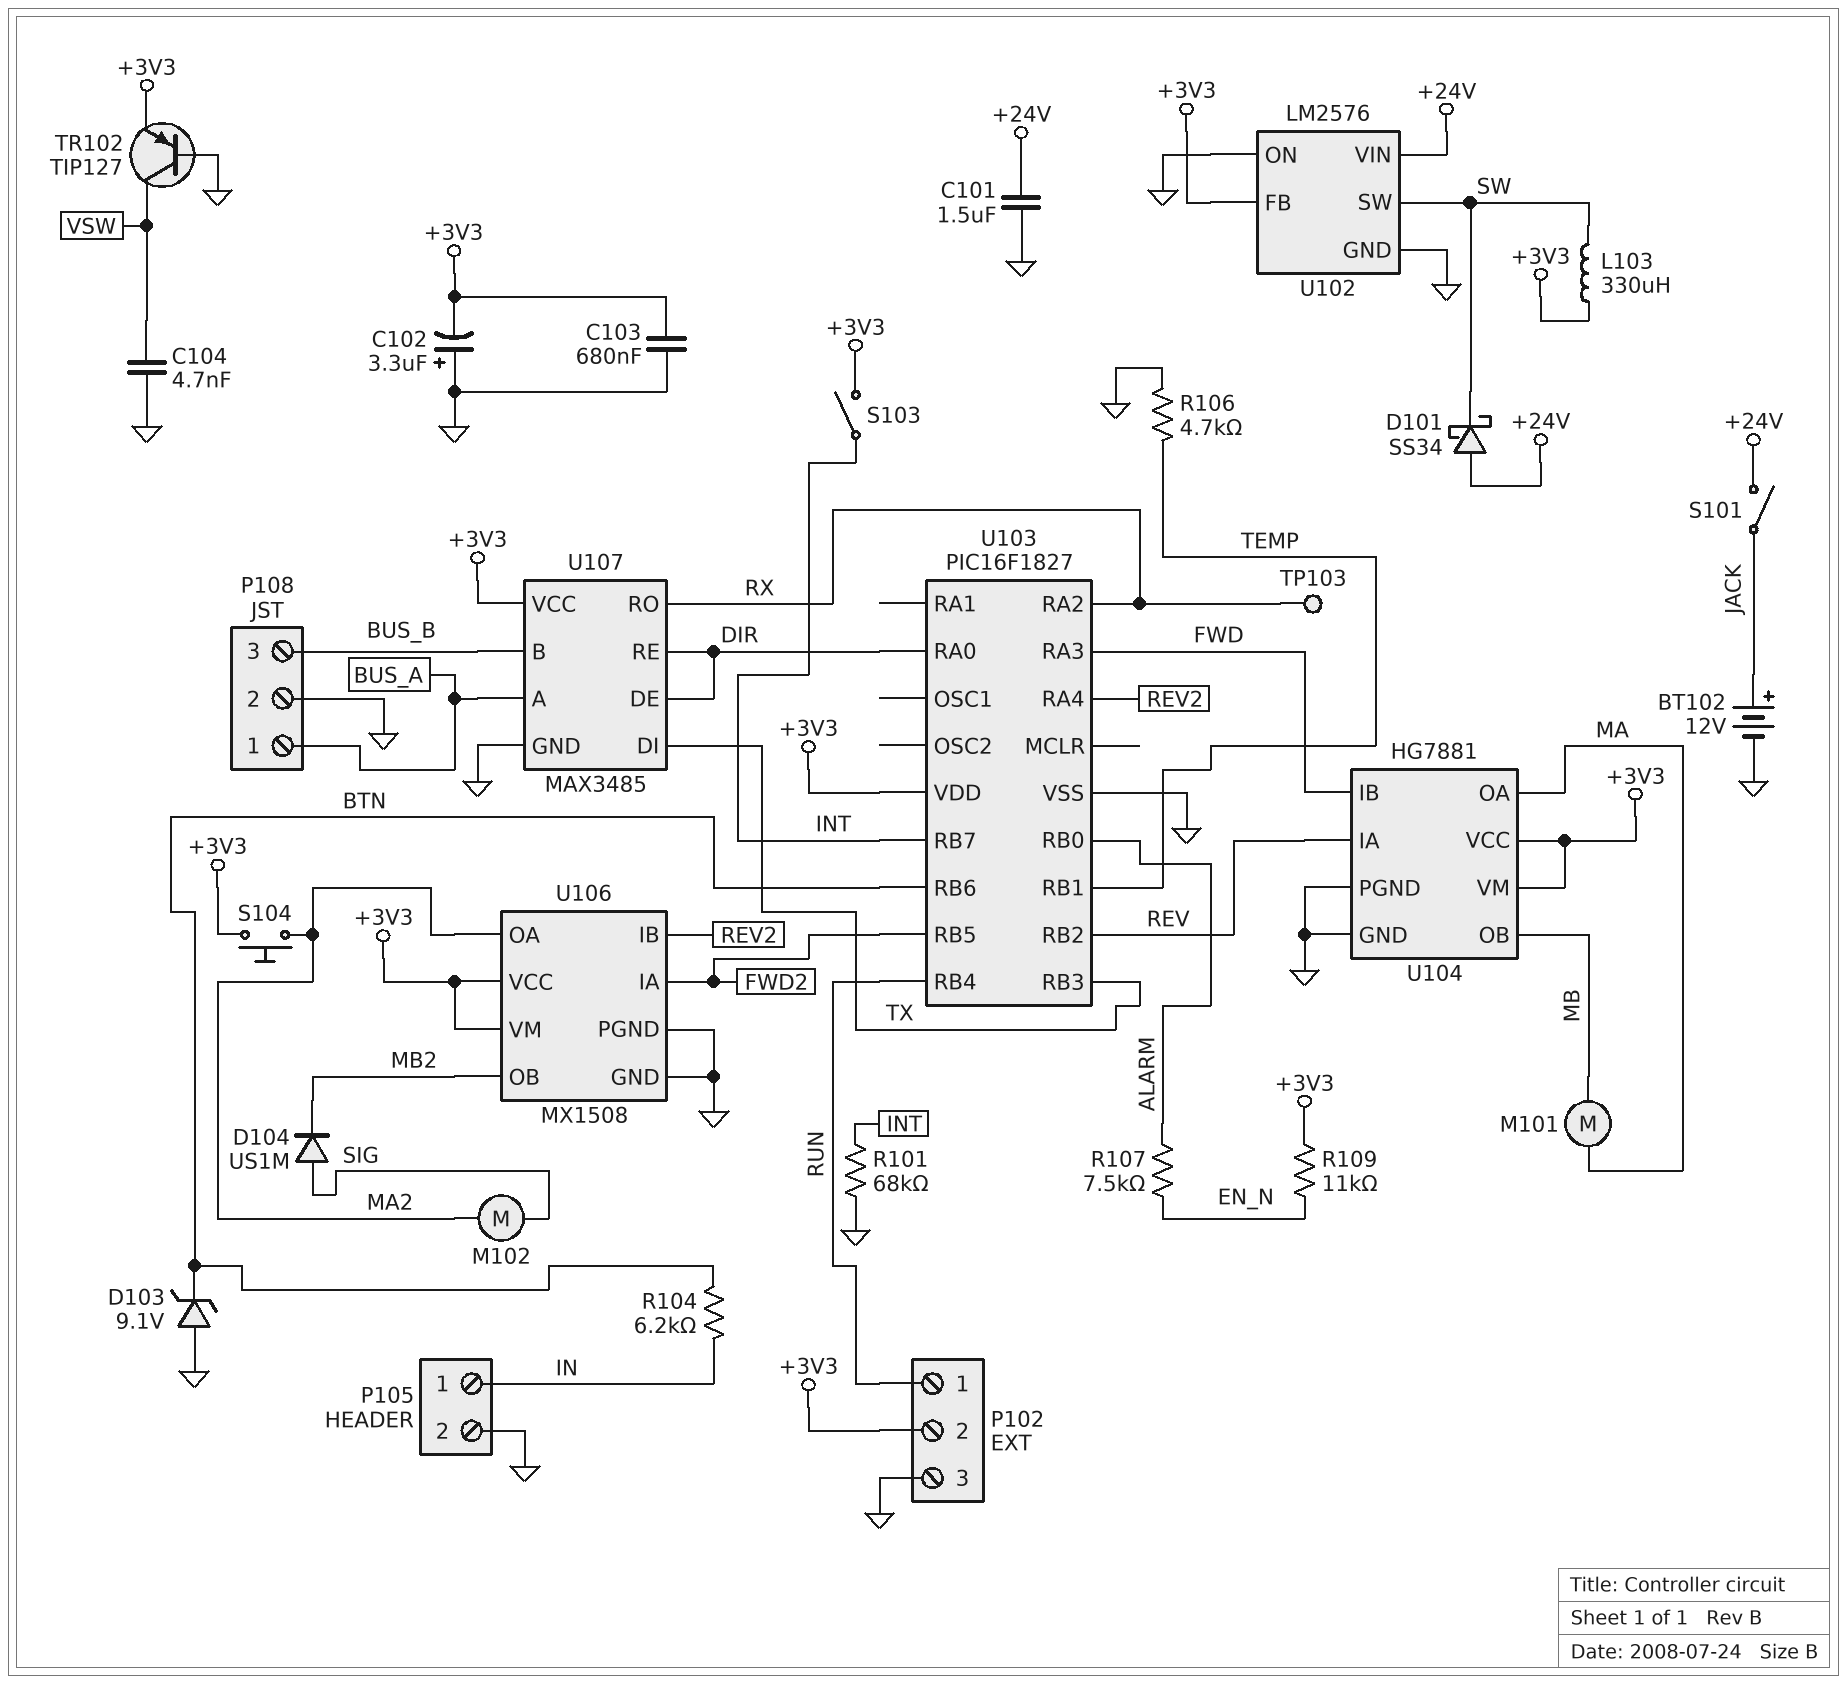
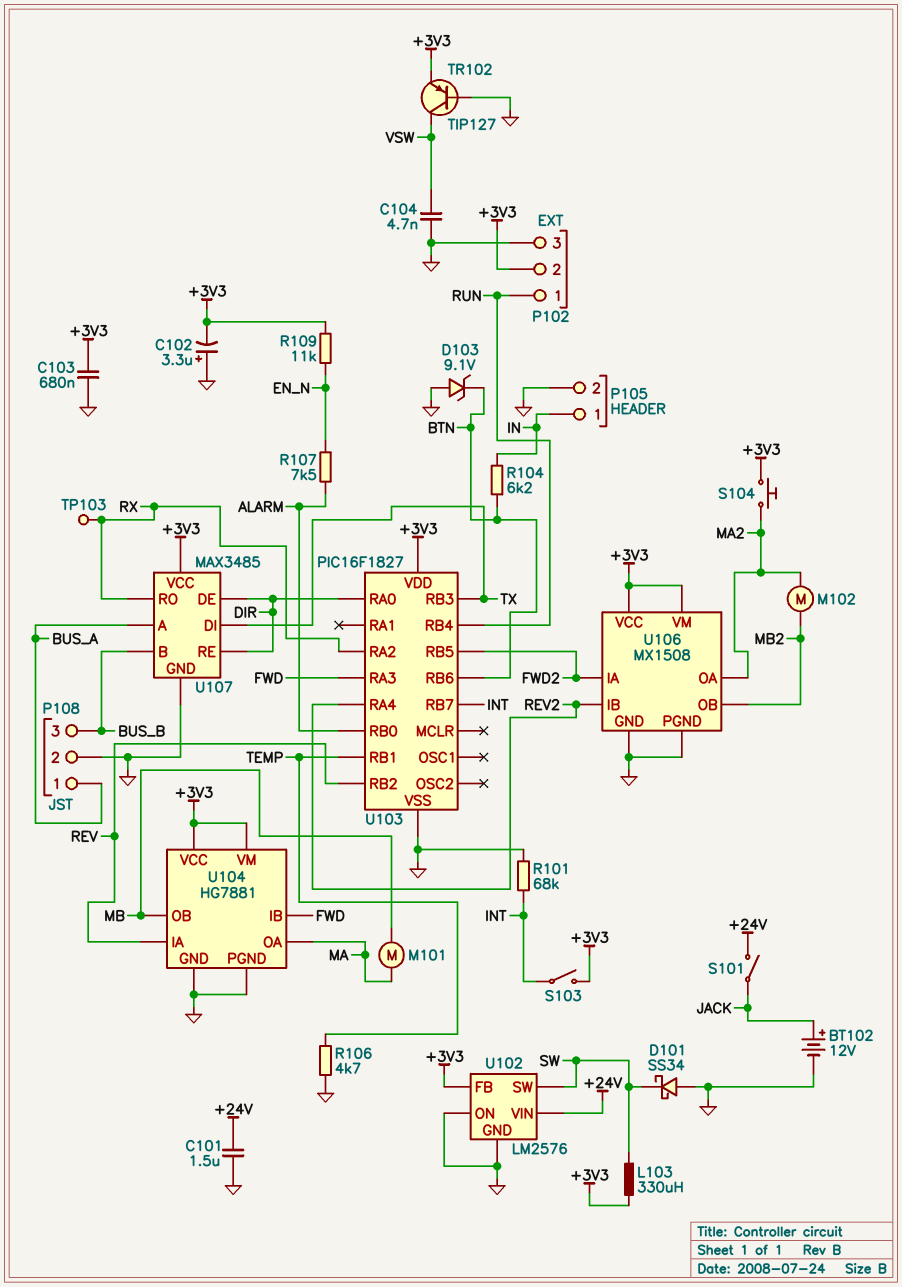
D101: schottky SS34 (A +24V, K SW) -> schottky SS34 (A GND, K SW)
D104: diode US1M (A SIG, K MB2) -> none
M102: motor (MA2, SIG) -> motor (MA2, MB2)

